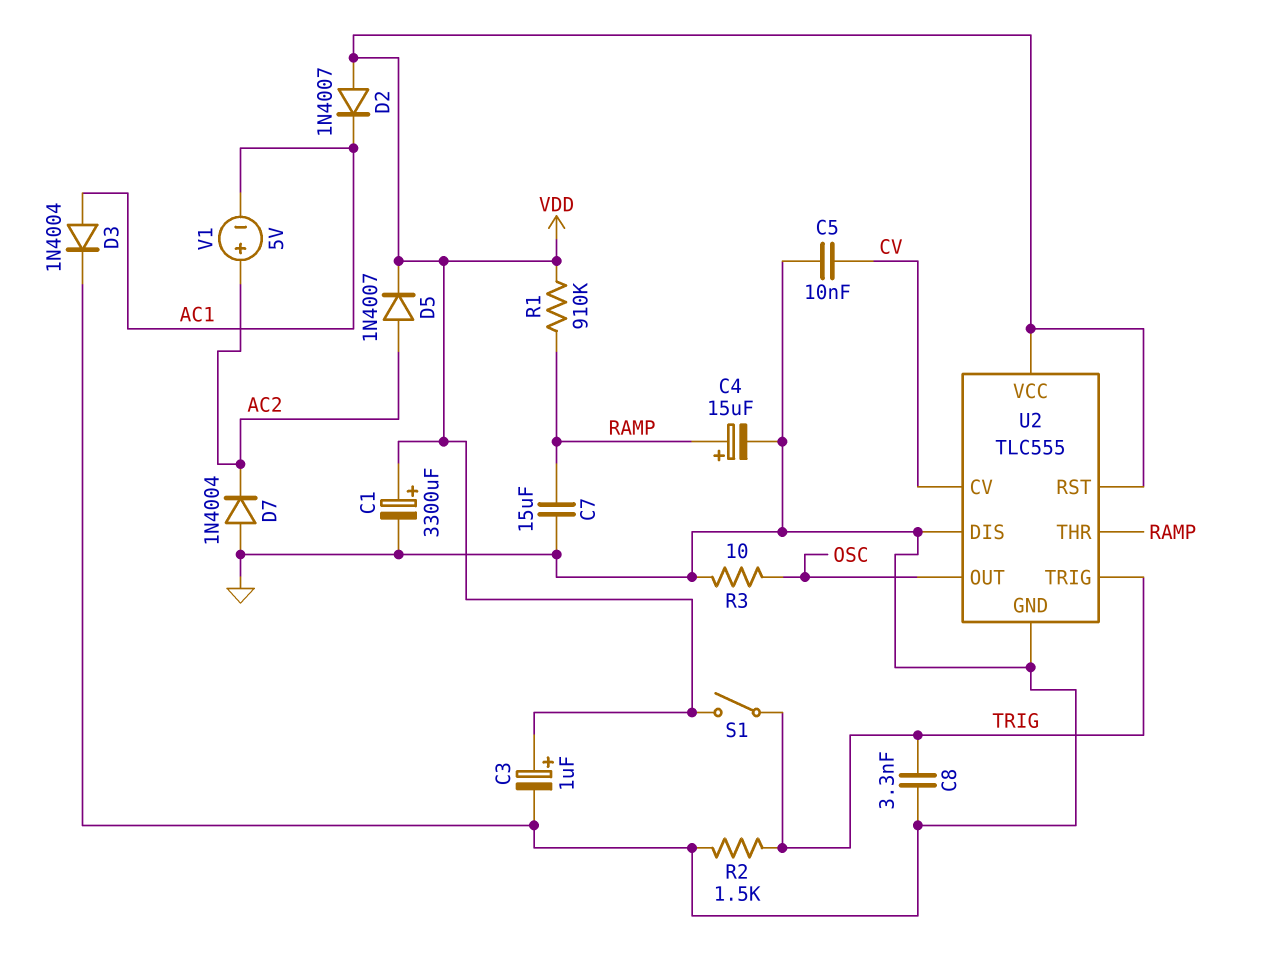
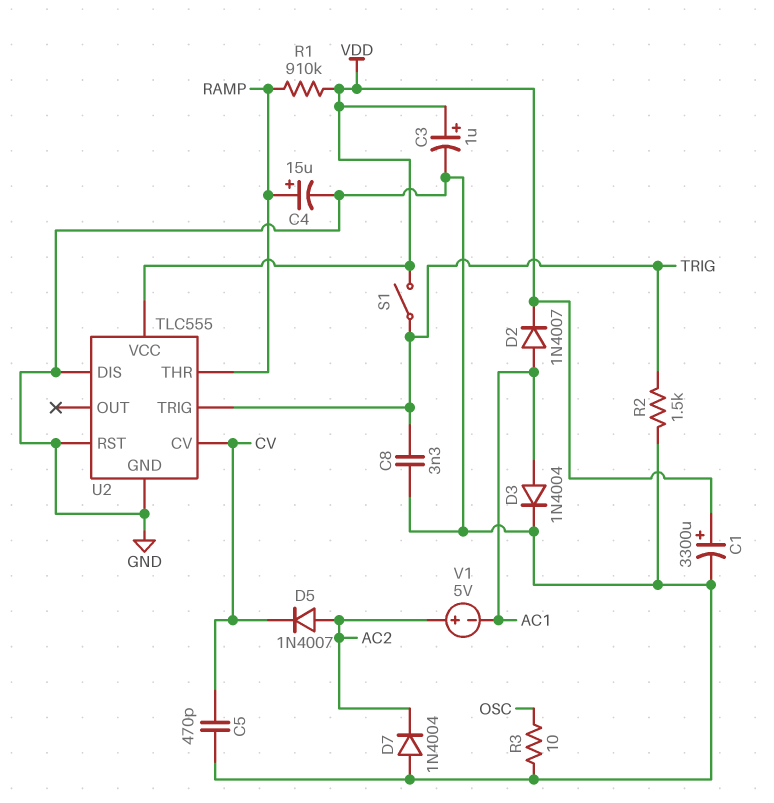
C5: 10nF (CV, GND) -> 470pF (CV, GND)
C7: 15uF (GND, RAMP) -> none
D2: diode 1N4007 (A VDD, K AC1) -> diode 1N4007 (A AC1, K VDD)
D5: diode 1N4007 (A AC2, K VDD) -> diode 1N4007 (A AC2, K CV)
U2 pin OUT: OSC -> none
U2 pin RST: VDD -> GND

